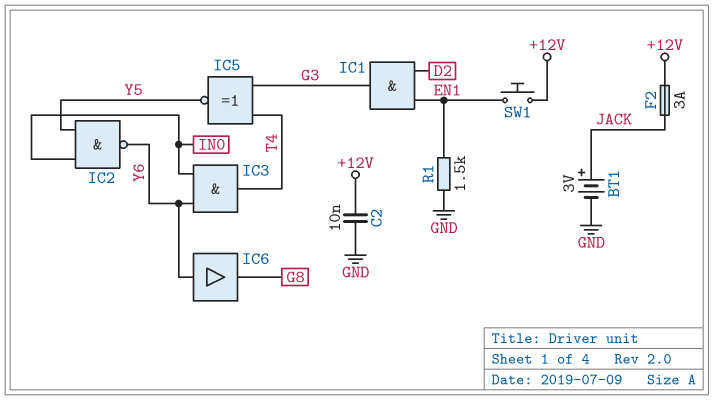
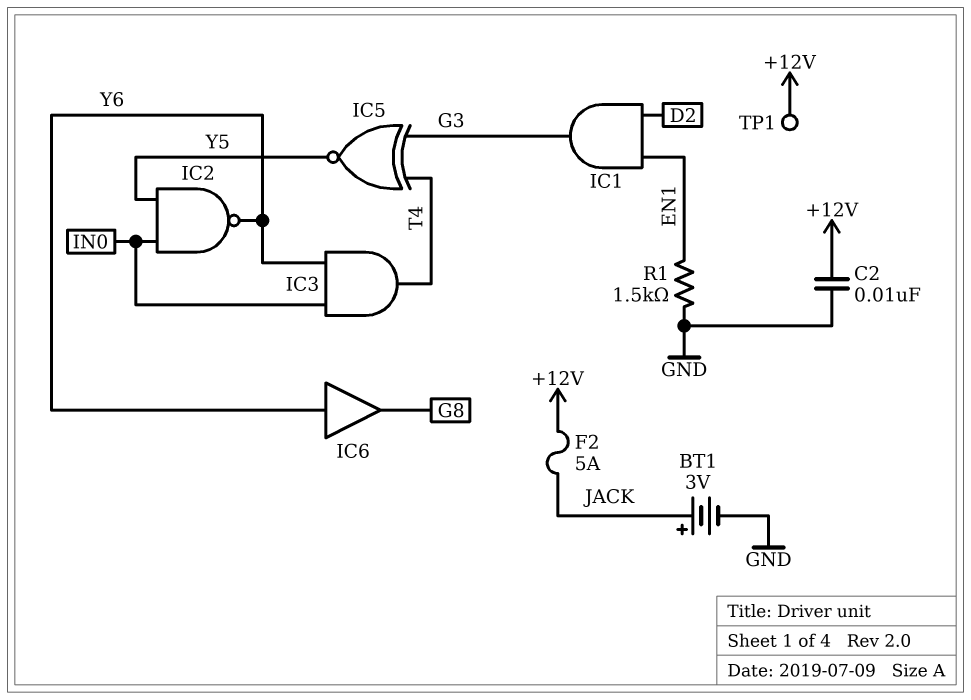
F2: 3A (+12V, JACK) -> 5A (+12V, JACK)
SW1: button (+12V, EN1) -> none
TP1: none -> test point (+12V)

